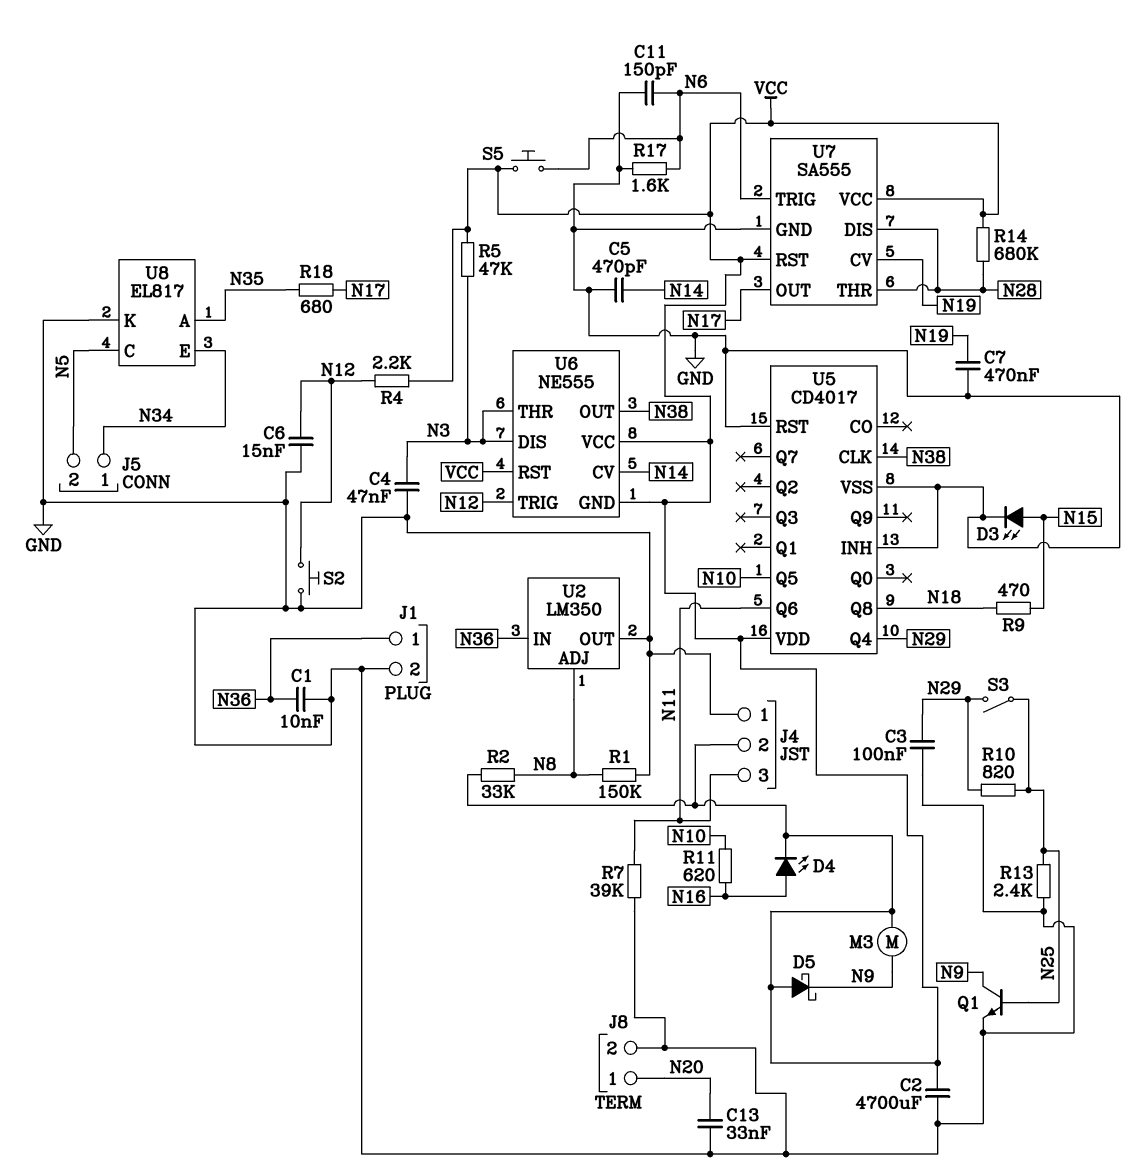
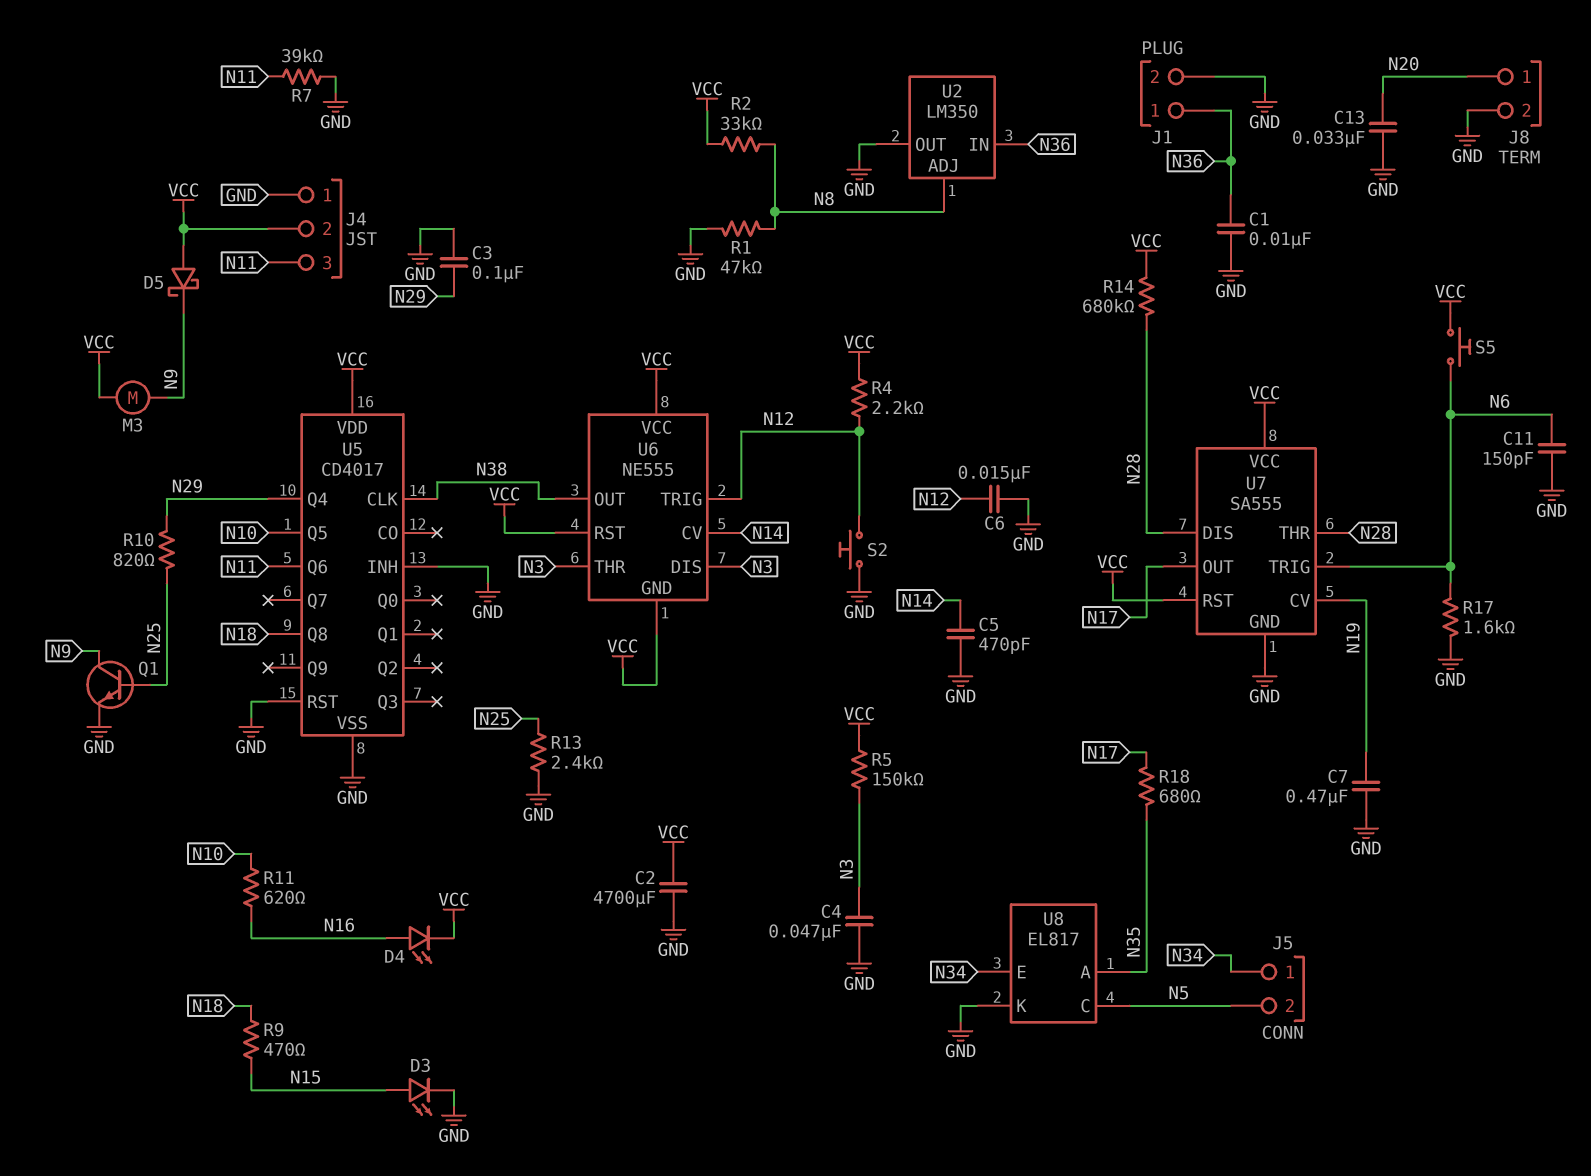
R1: 150k (GND, N8) -> 47k (GND, N8)
R5: 47k (N3, VCC) -> 150k (N3, VCC)
S3: switch (N25, N29) -> none

